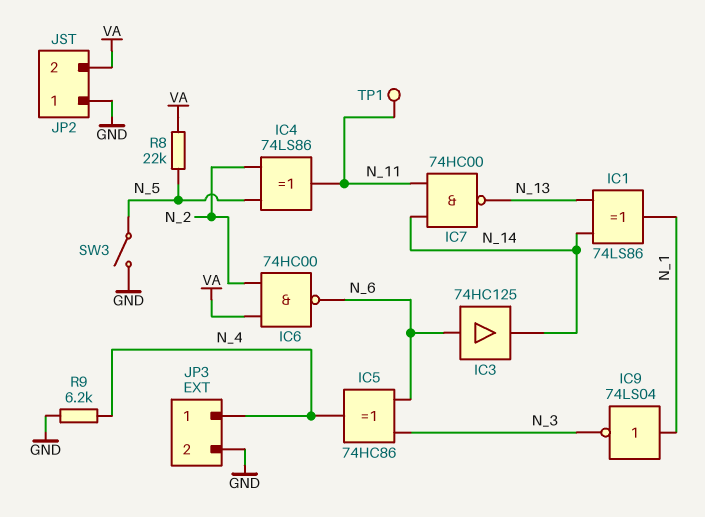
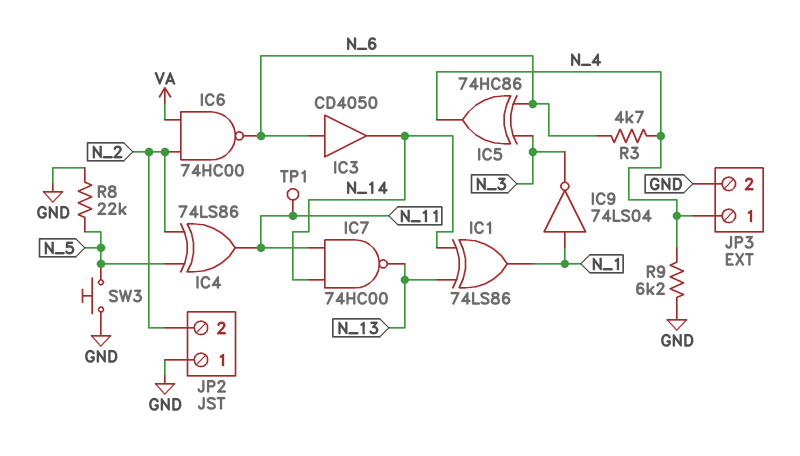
IC3: buffer 74HC125 (in N_6, out N_14) -> buffer CD4050 (in N_6, out N_14)
JP2 pin 2: VA -> N_2
R3: none -> 4.7k (N_4, N_6)
R8: 22k (N_5, VA) -> 22k (GND, N_5)
SW3: switch (GND, N_5) -> button (GND, N_5)

